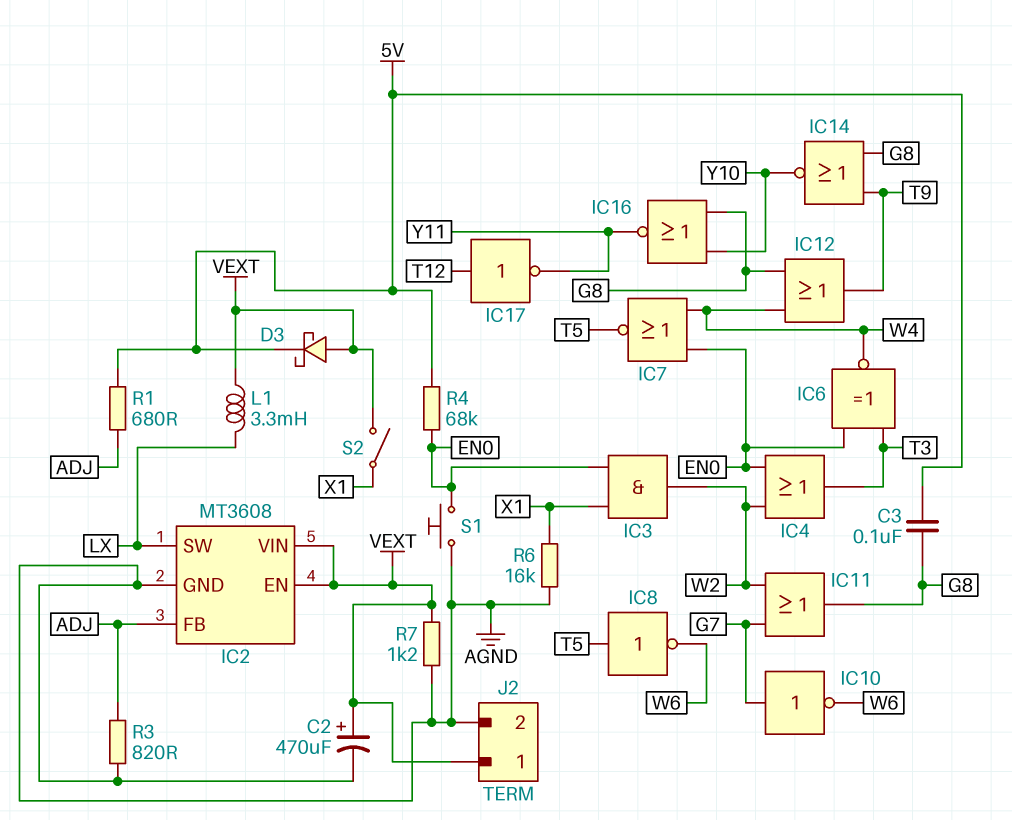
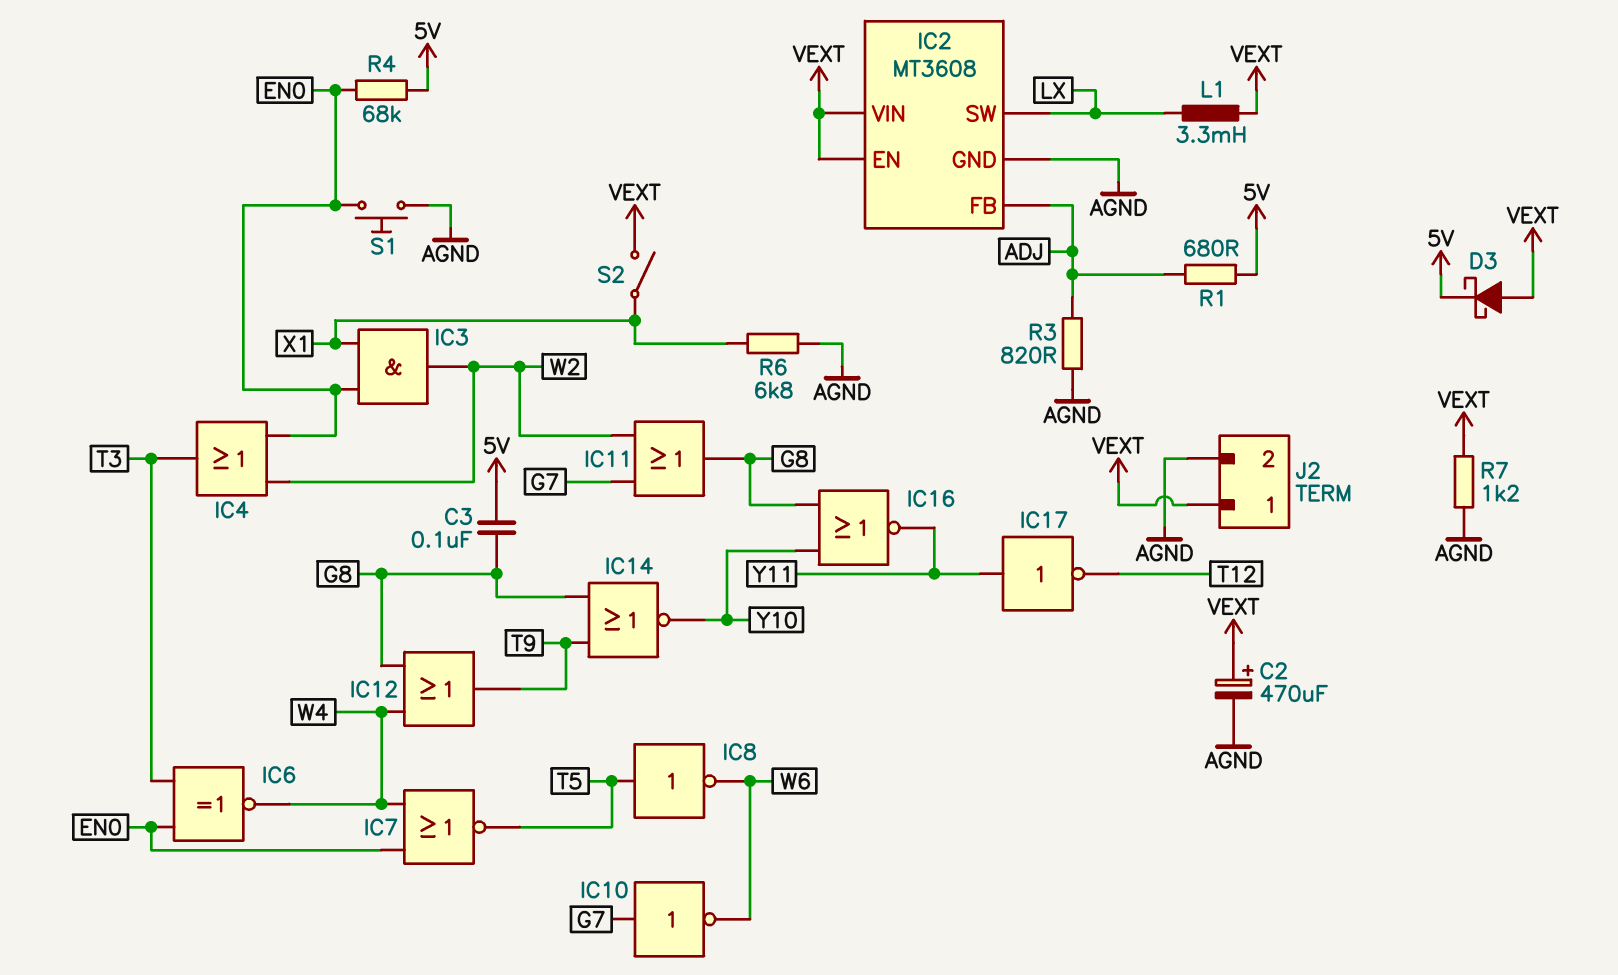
IC17: NOT (in T12, out Y11) -> NOT (in Y11, out T12)
R6: 16k (AGND, X1) -> 6.8k (AGND, X1)

